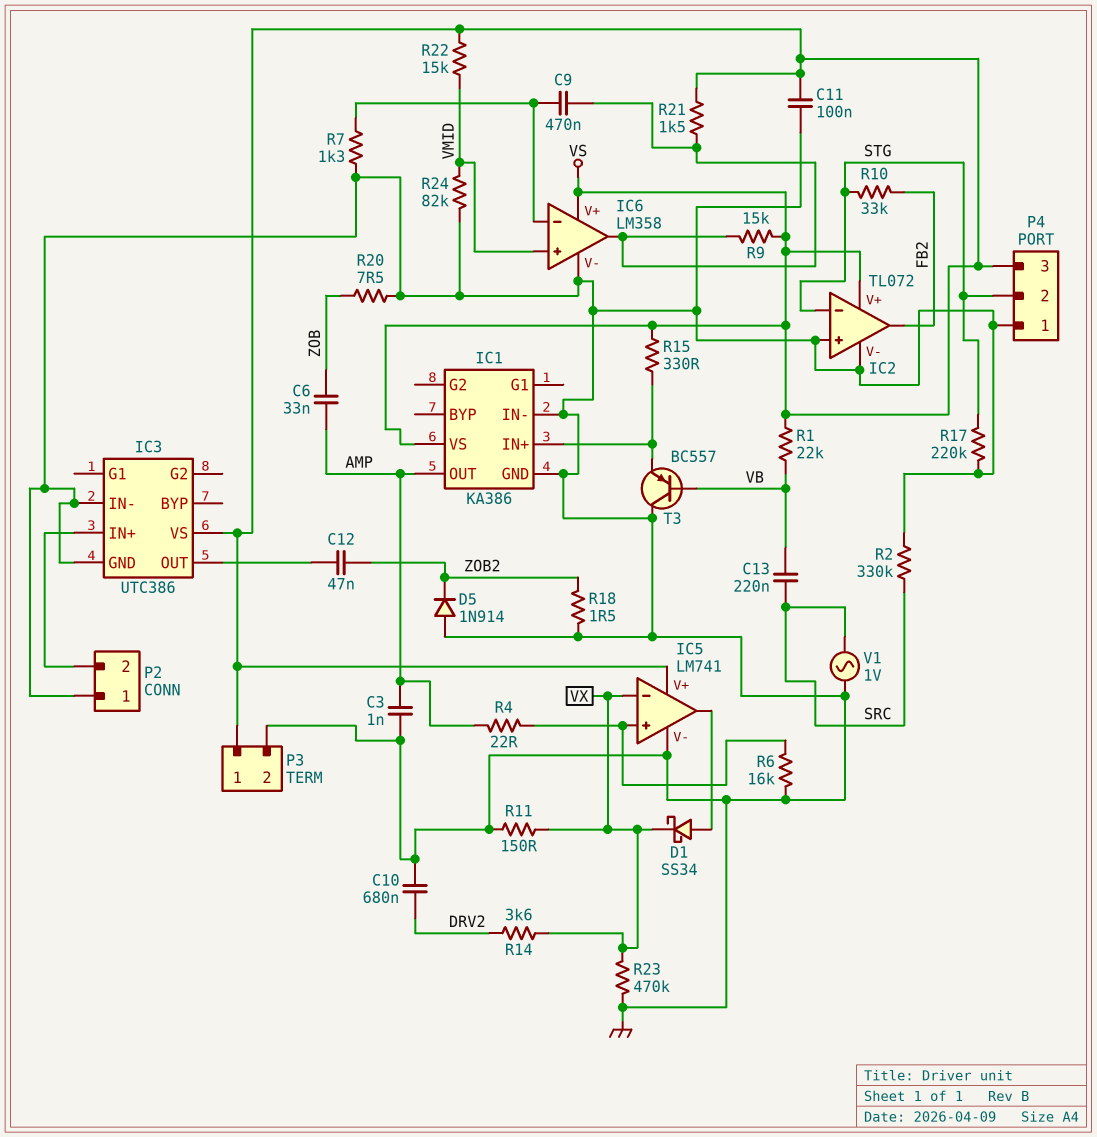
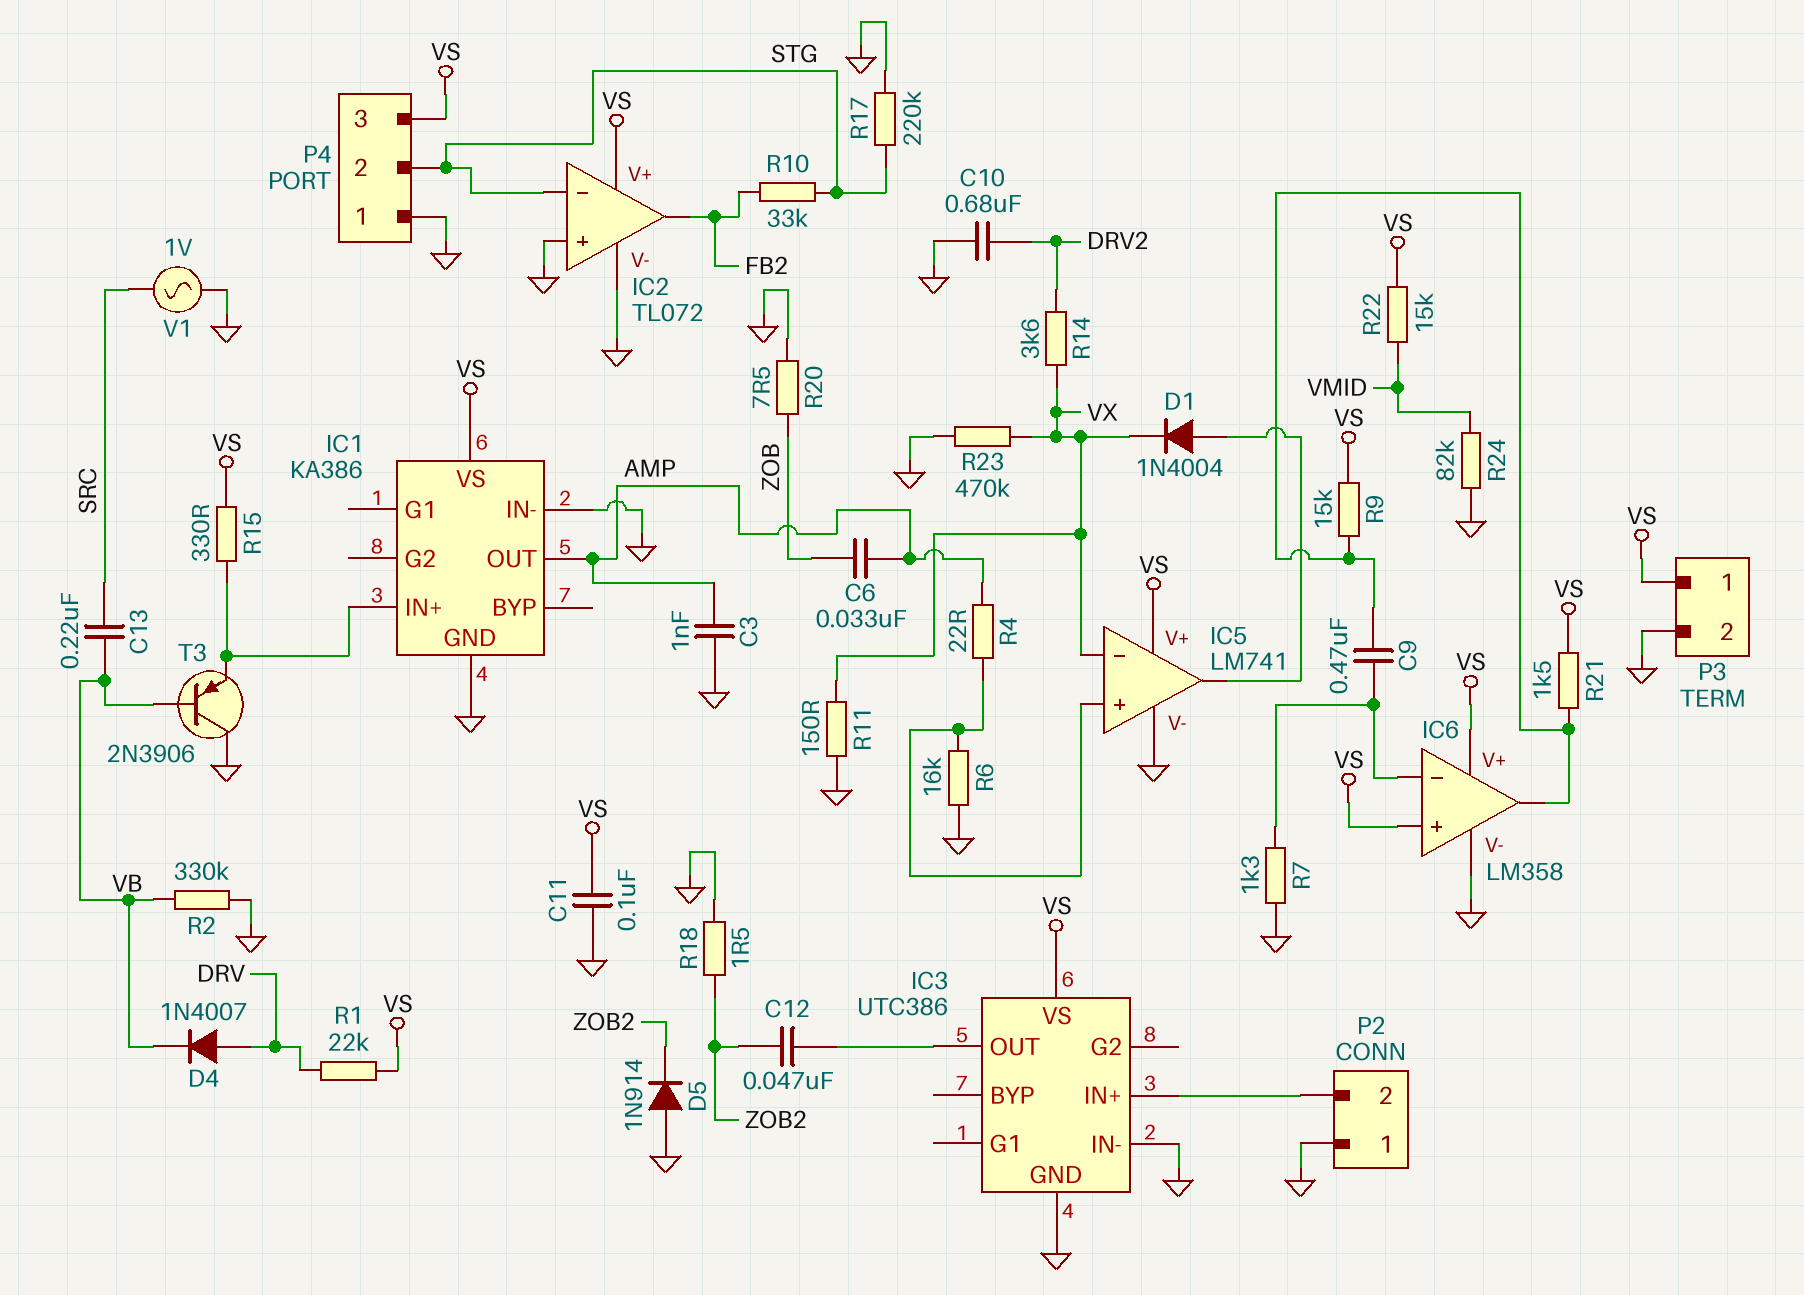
D1: schottky SS34 (A IC5/out, K VX) -> diode 1N4004 (A IC5/out, K VX)
D4: none -> diode 1N4007 (A DRV, K VB)
IC6 pin in+: VMID -> VS
R1: 22k (VB, VS) -> 22k (DRV, VS)
R2: 330k (GND, SRC) -> 330k (GND, VB)
T3: PNP BC557 (B VB, C GND, E IC1/IN+) -> PNP 2N3906 (B VB, C GND, E IC1/IN+)

